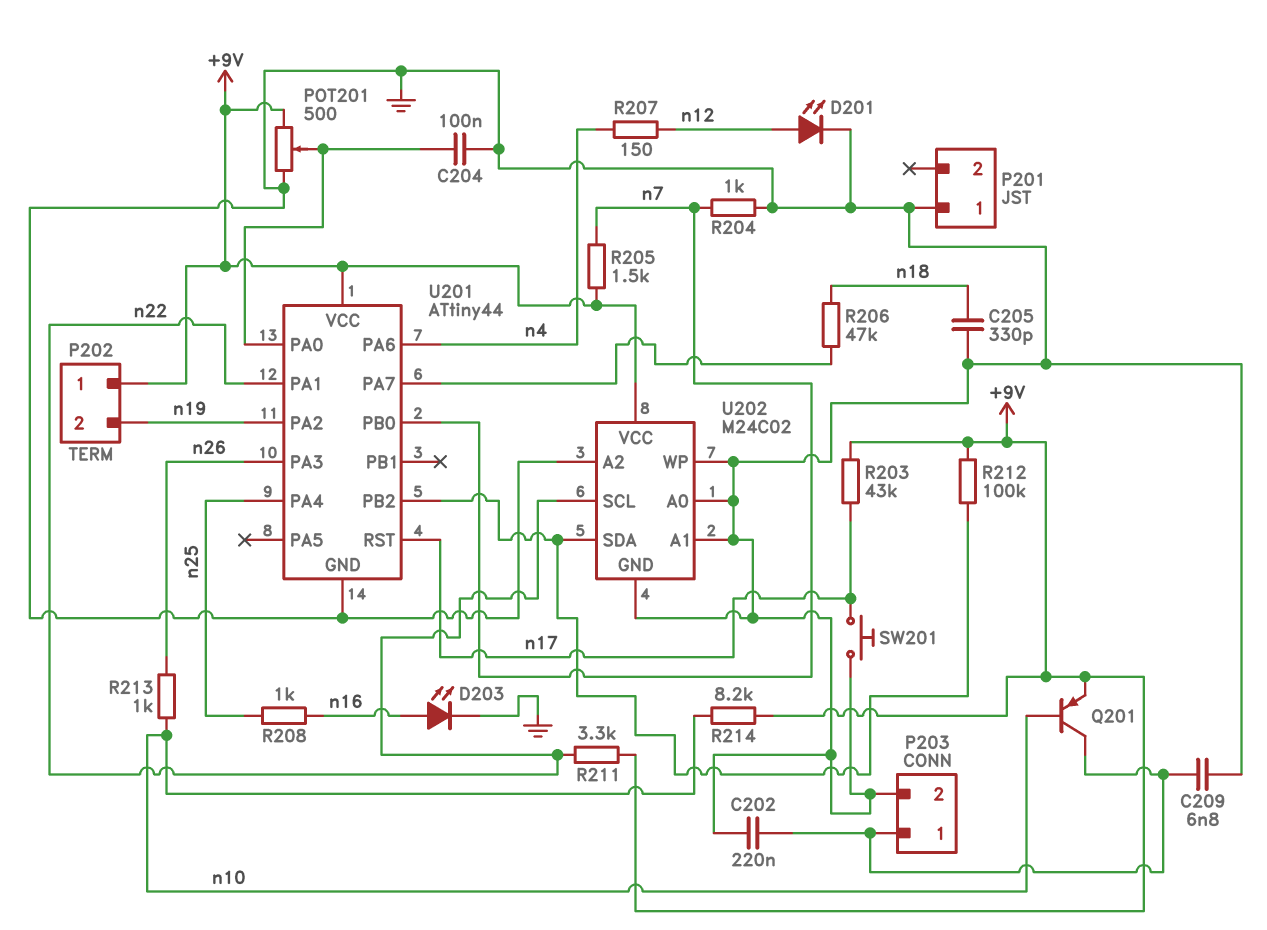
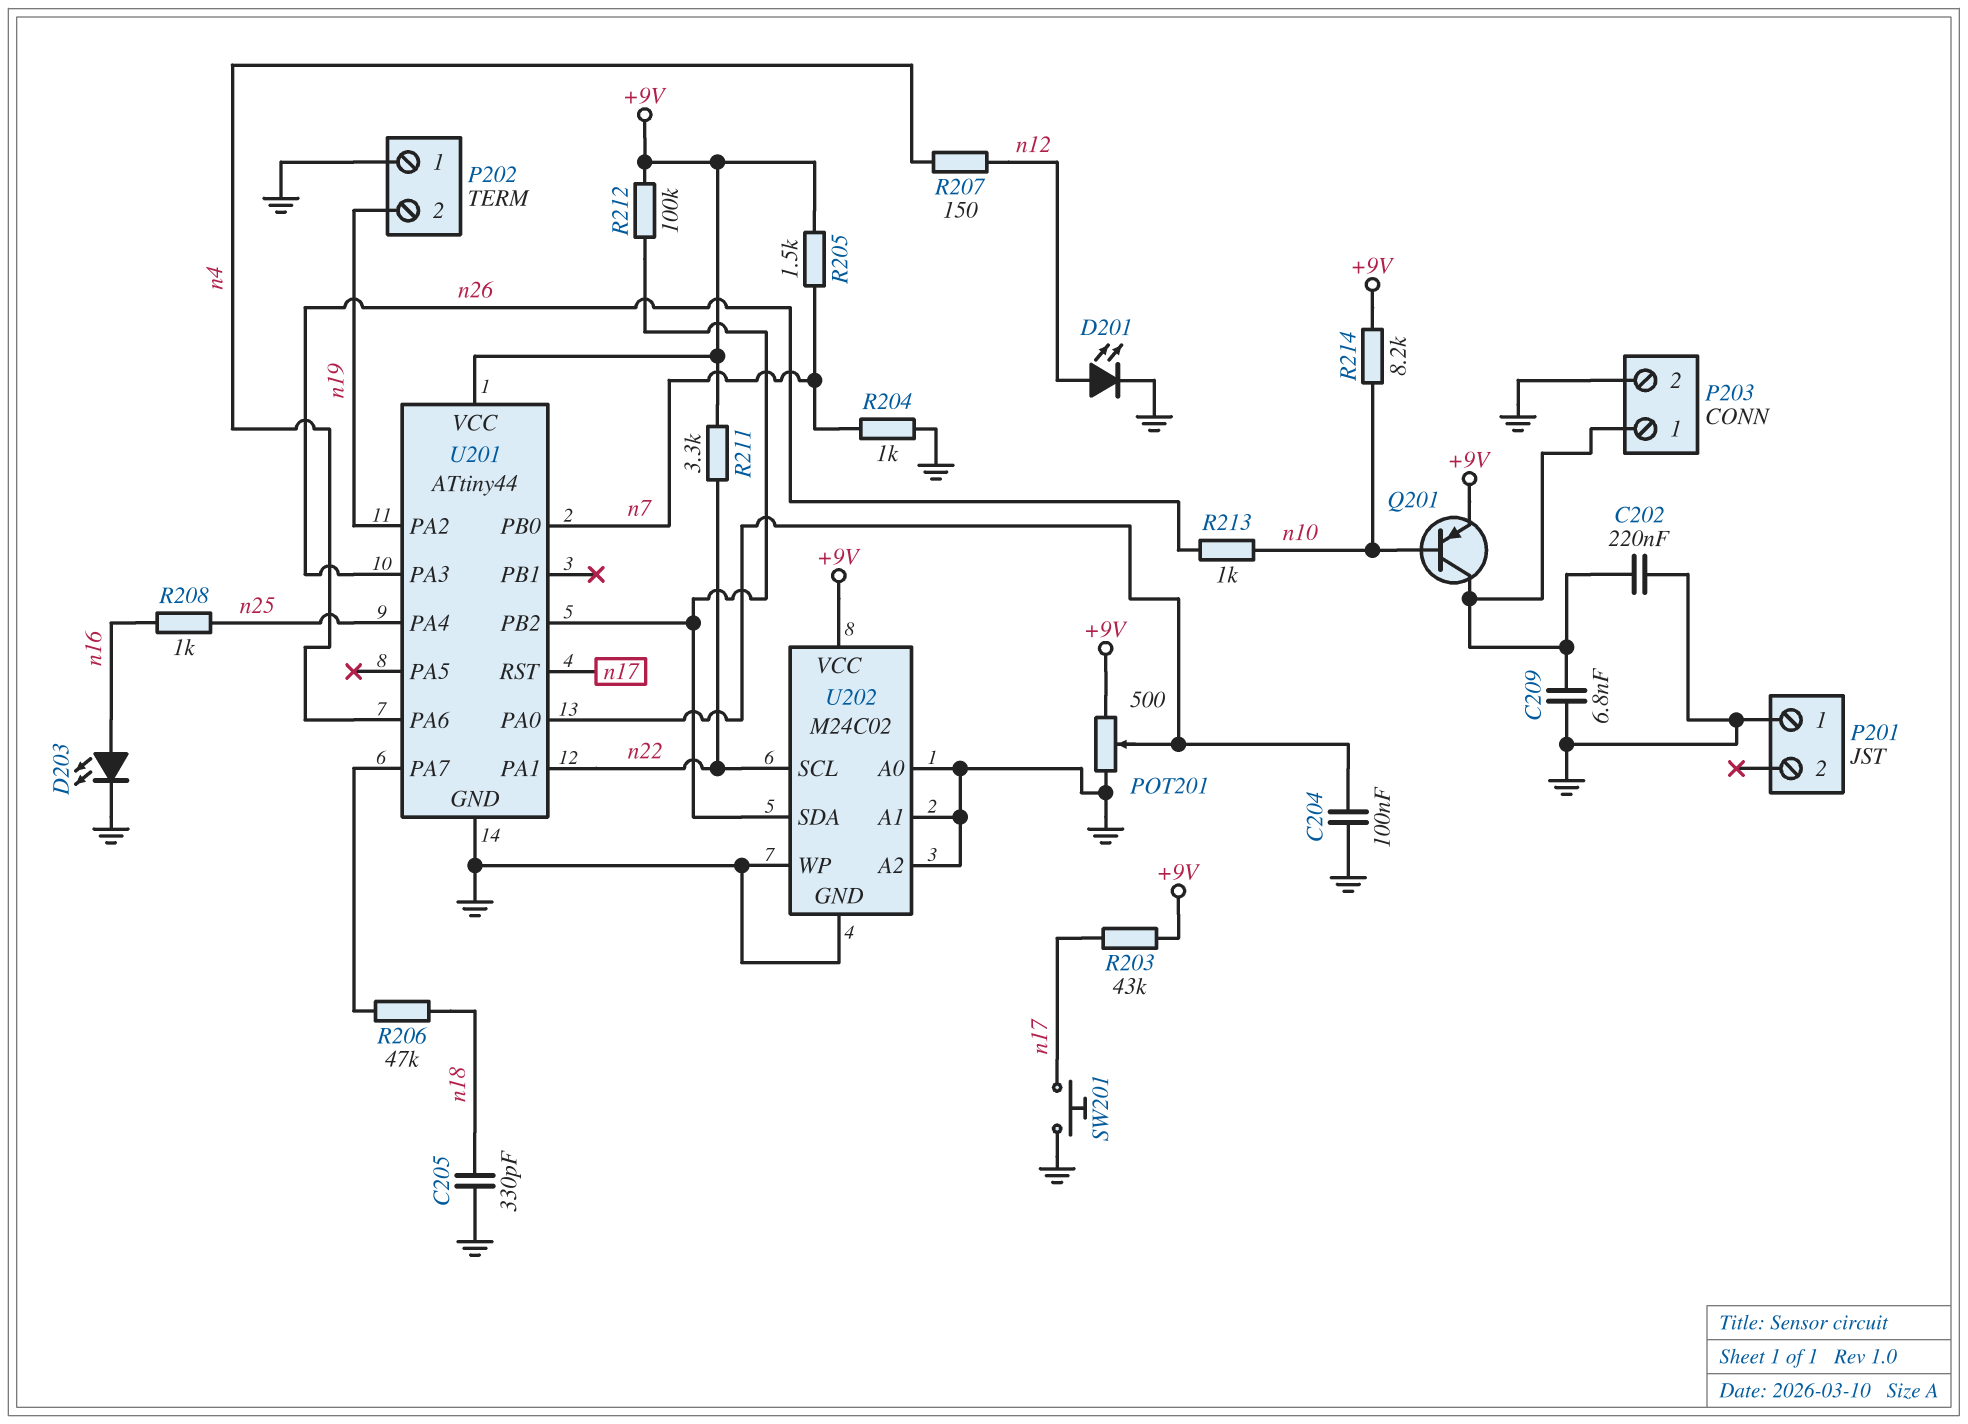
P202 pin 1: +9V -> GND

